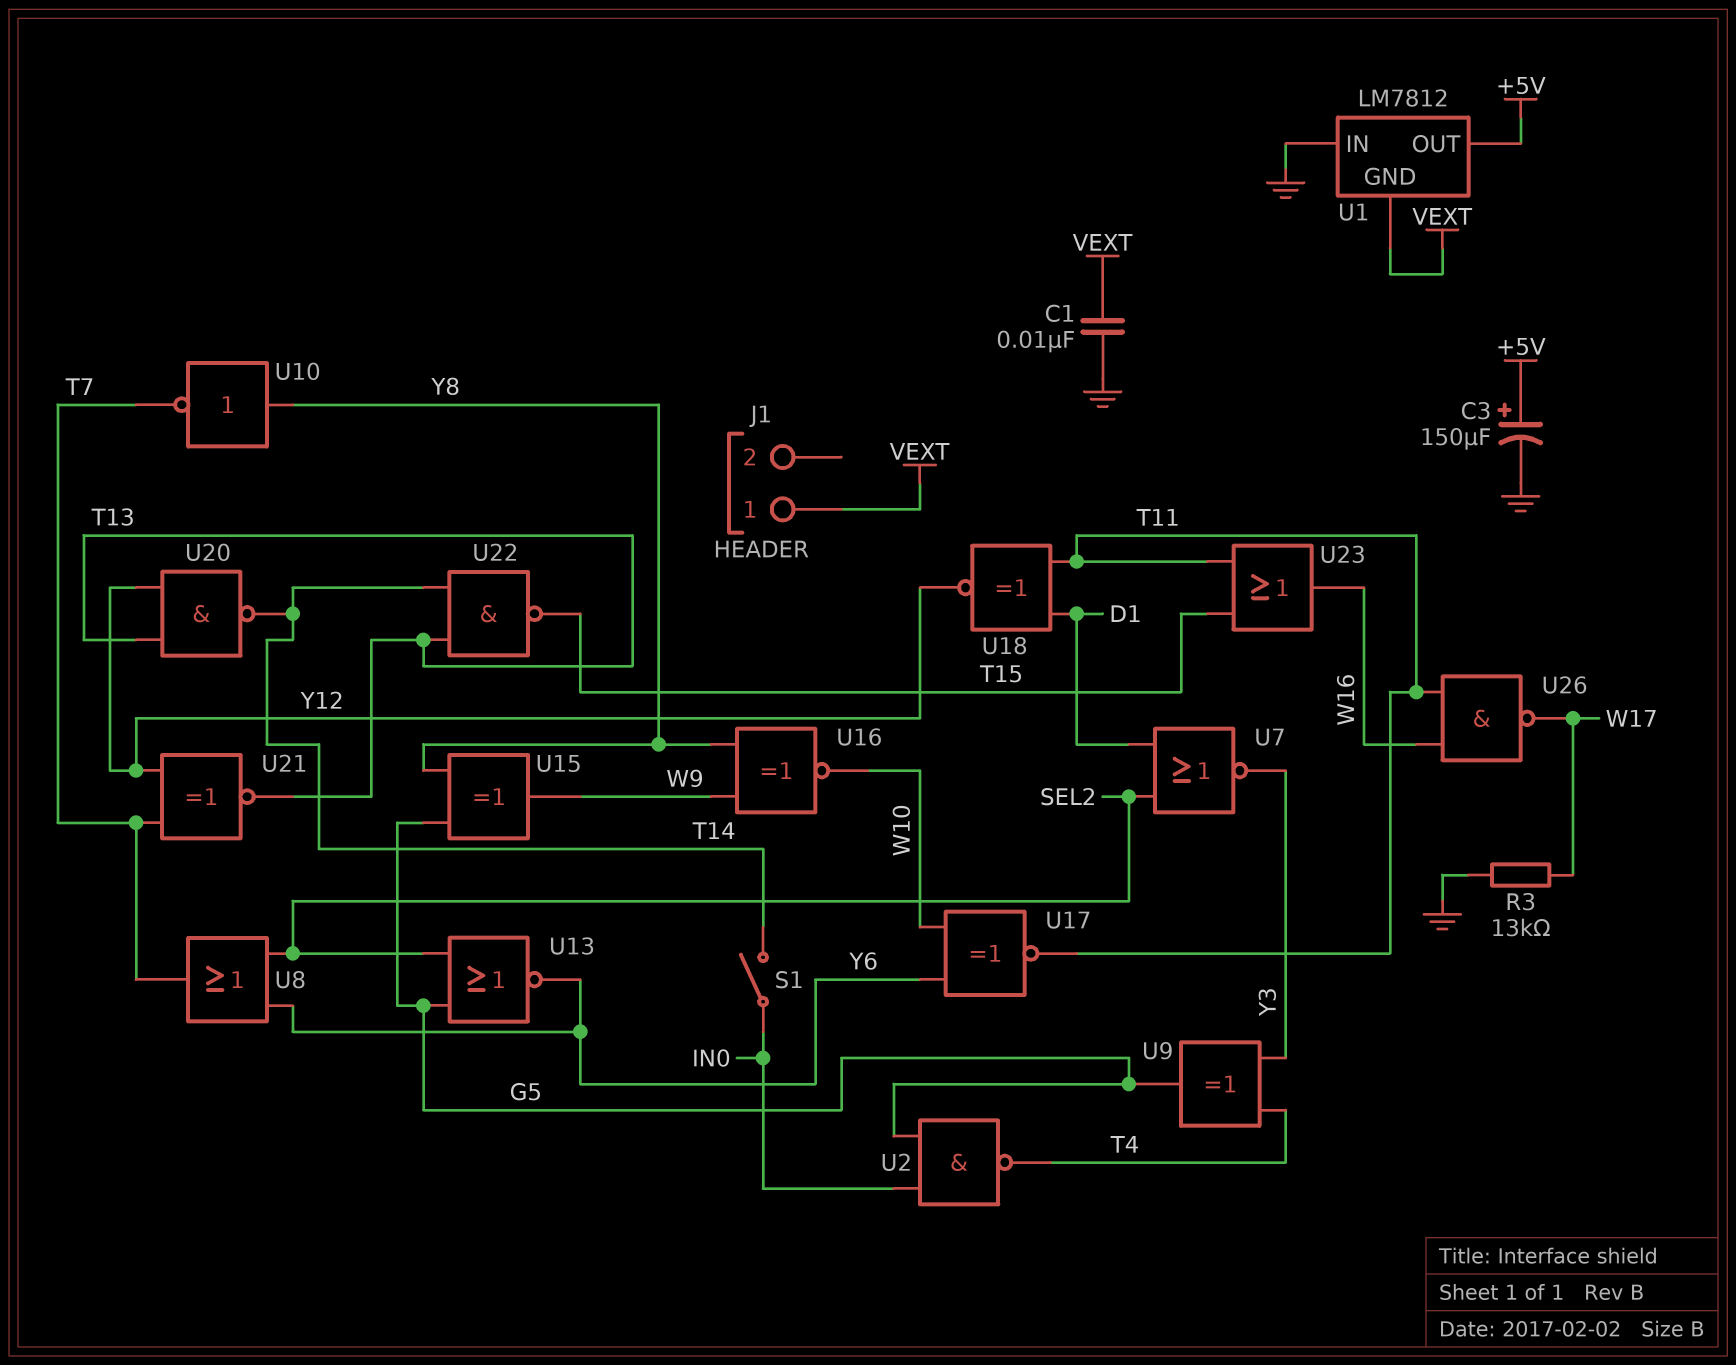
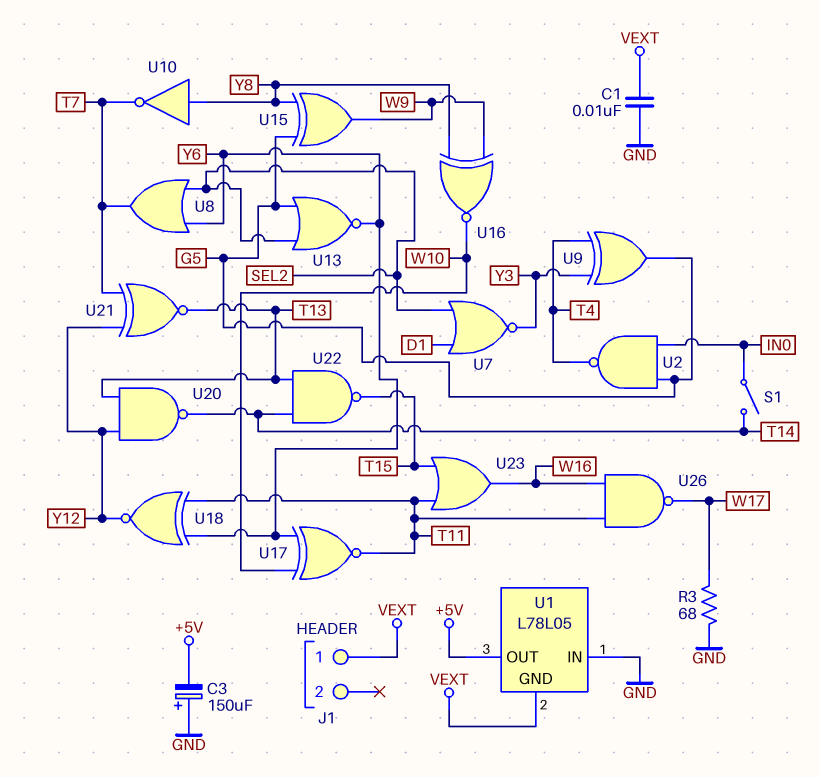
C3: 150uF (plus +5V, minus GND) -> 150uF (plus GND, minus +5V)
R3: 13k (GND, W17) -> 68 (GND, W17)
U1: LM7812 -> L78L05
U18: XNOR (in D1, in T11, out Y12) -> XNOR (in T11, in Y6, out Y12)

